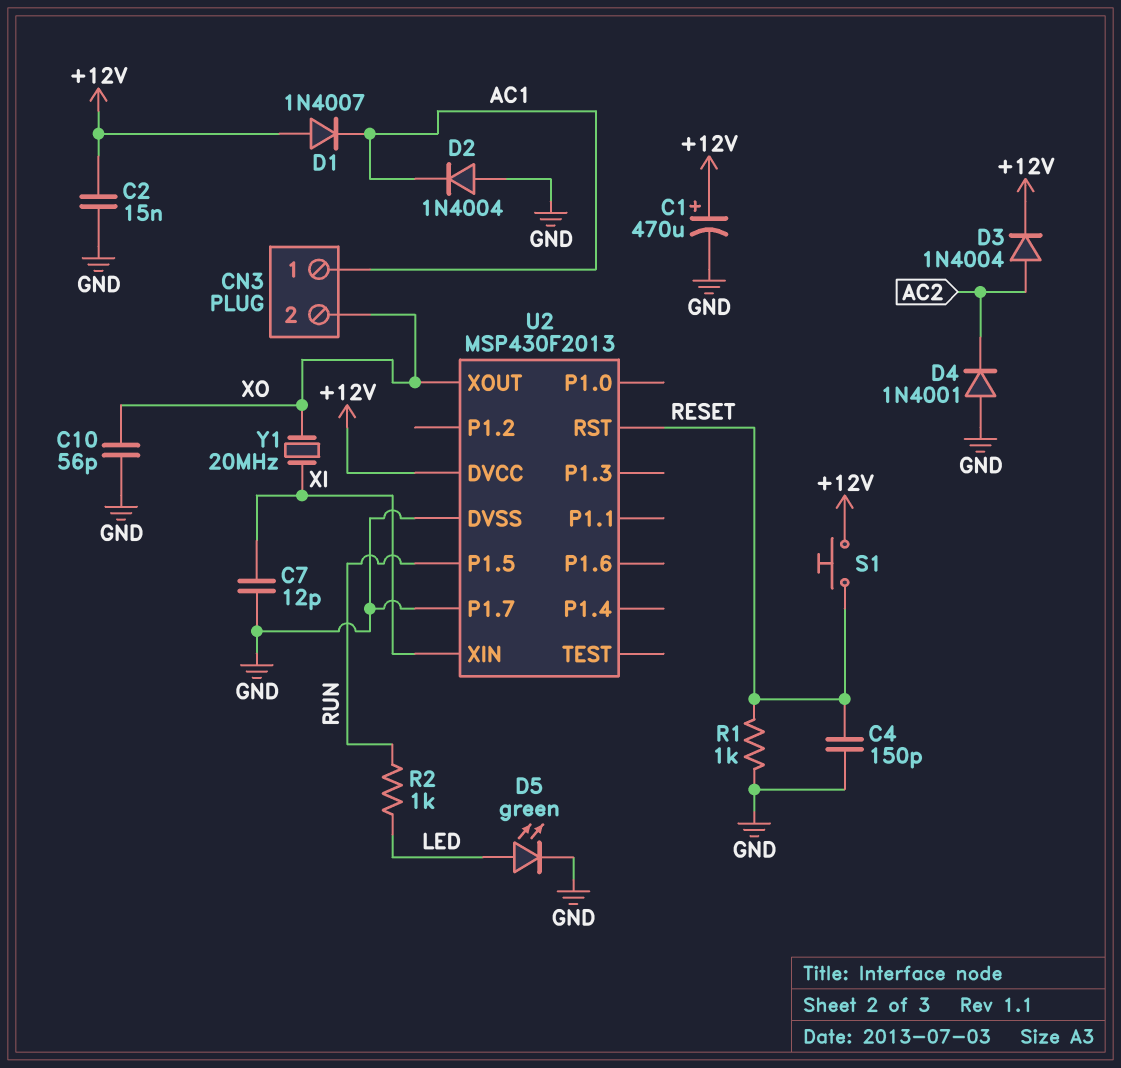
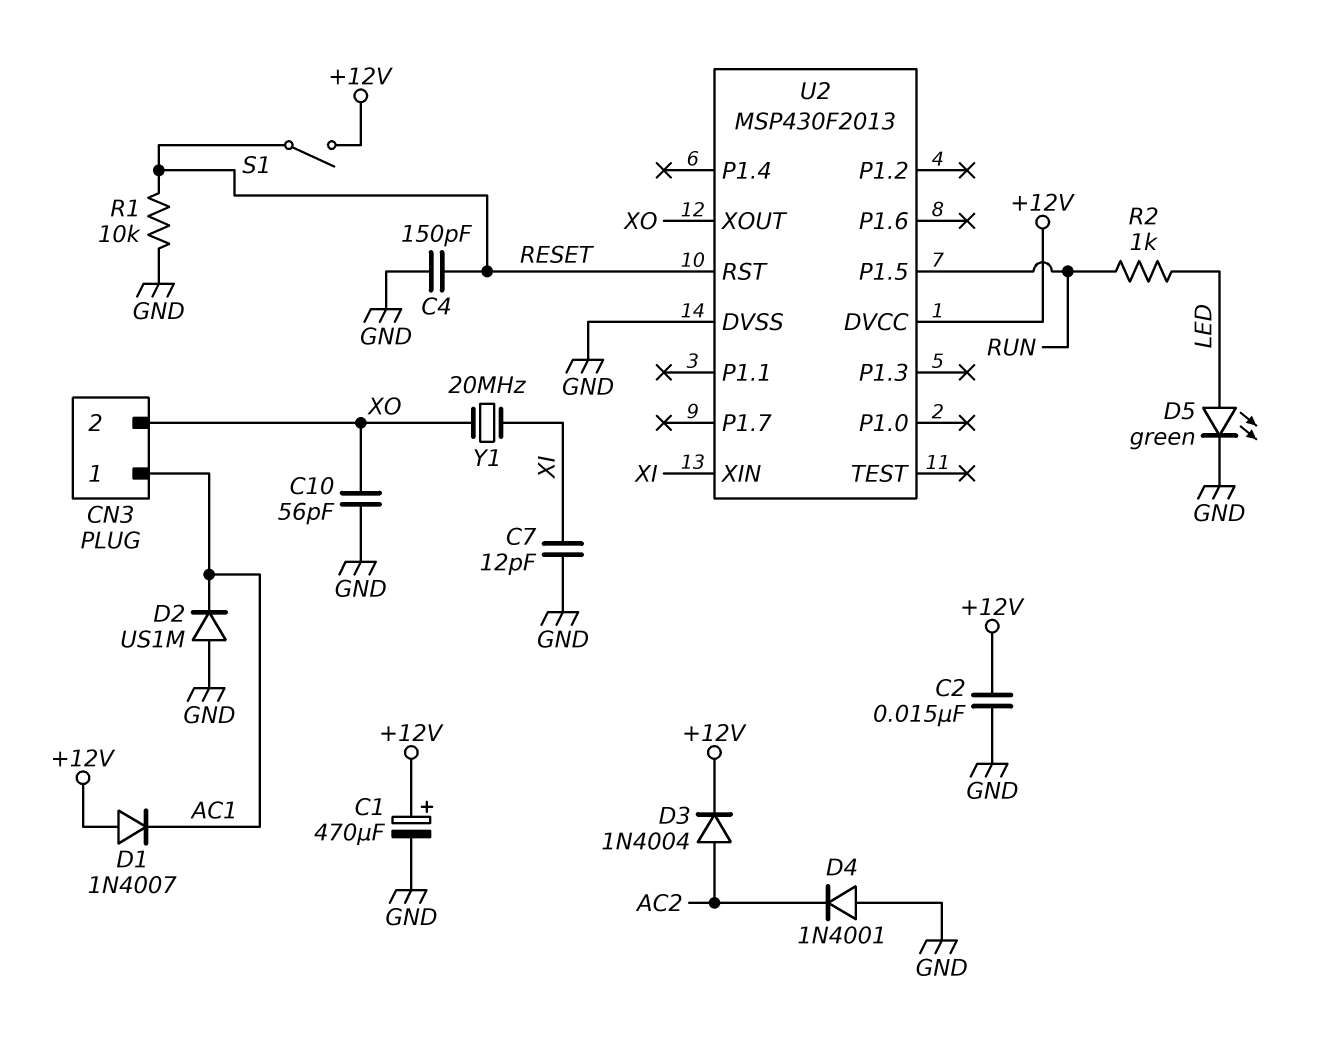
D2: diode 1N4004 (A GND, K AC1) -> diode US1M (A GND, K AC1)
R1: 1k (GND, RESET) -> 10k (GND, RESET)
S1: button (+12V, RESET) -> switch (+12V, RESET)
U2 pin P1.7: GND -> none

